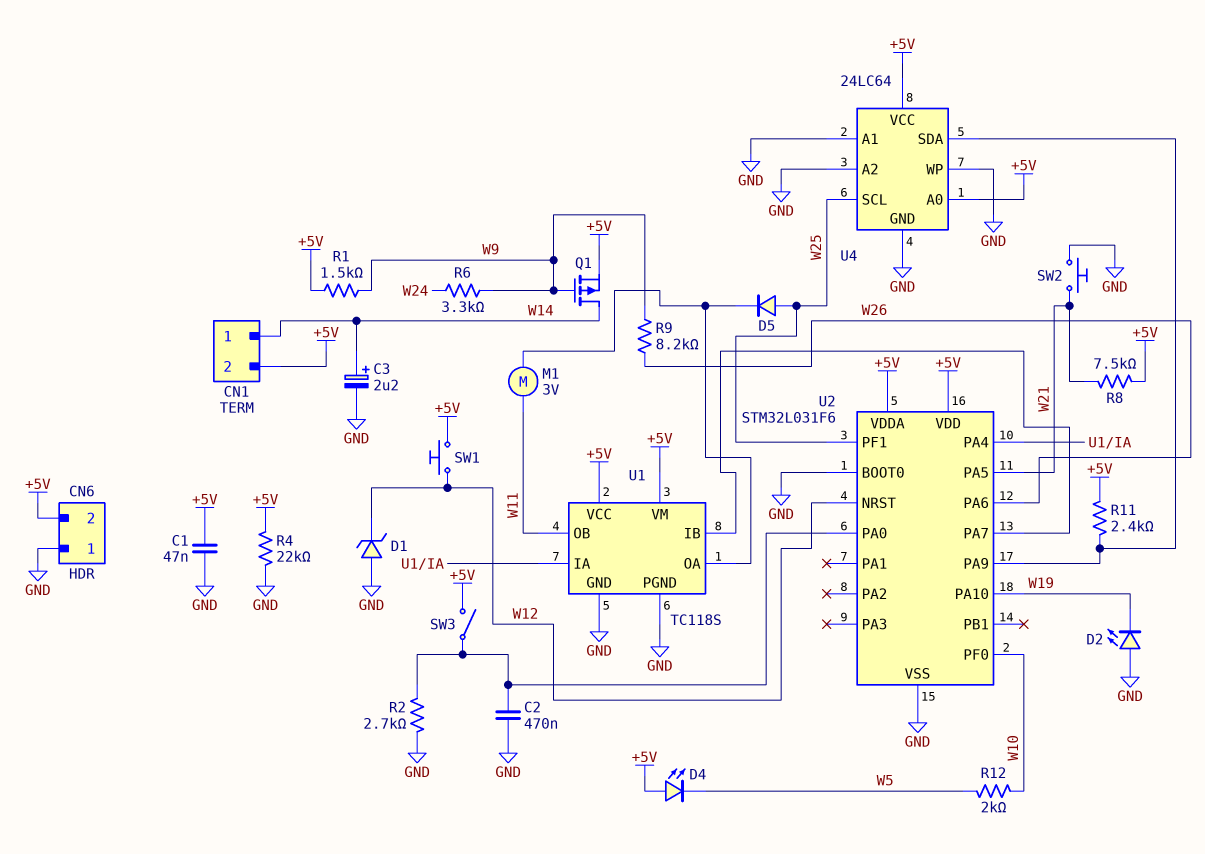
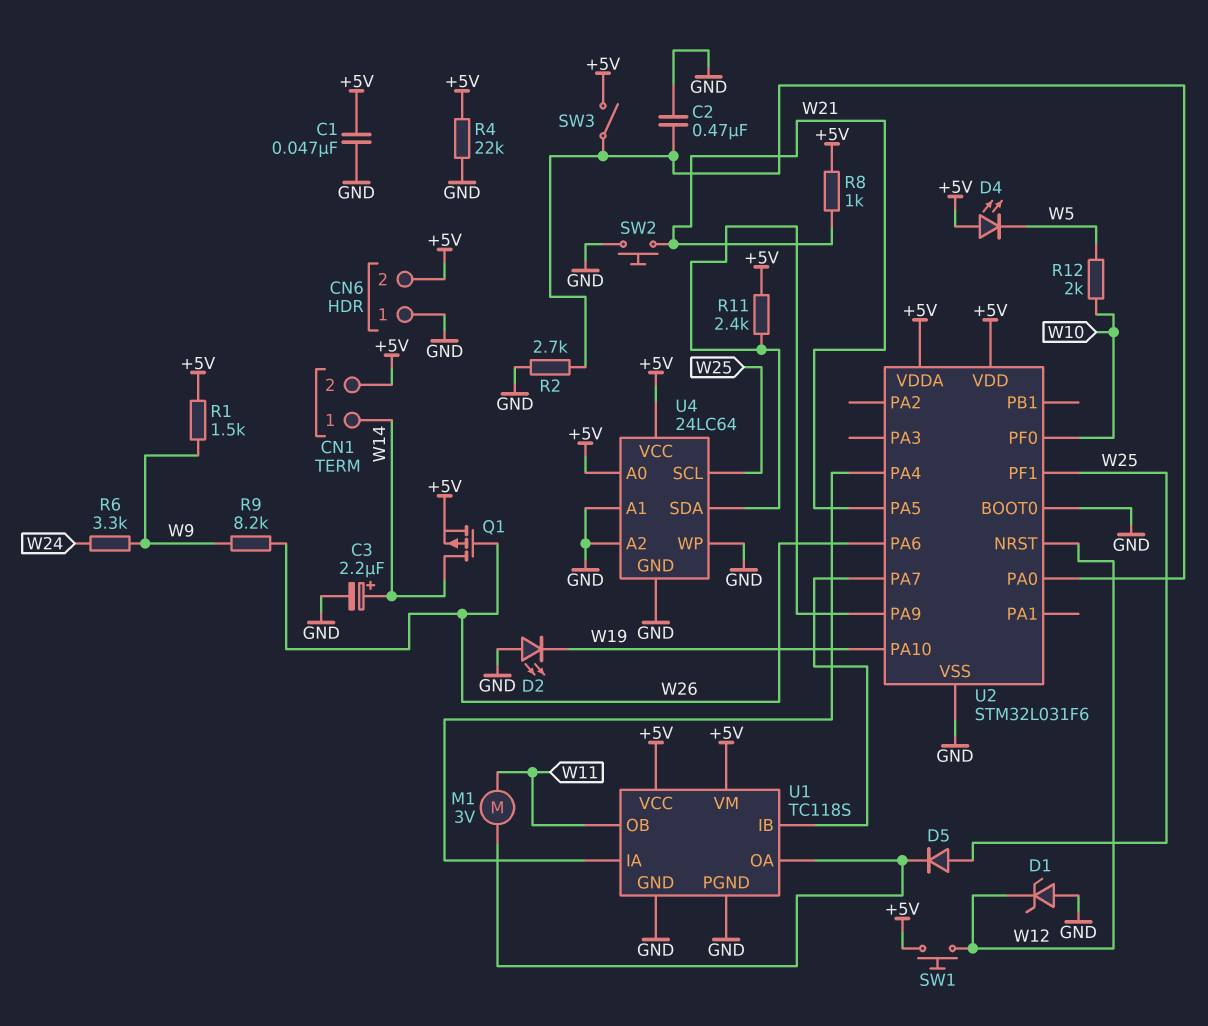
Q1: PMOS (G W9, D W14, S +5V) -> PMOS (G W26, D W14, S +5V)
R8: 7.5k (+5V, W21) -> 1k (+5V, W21)

